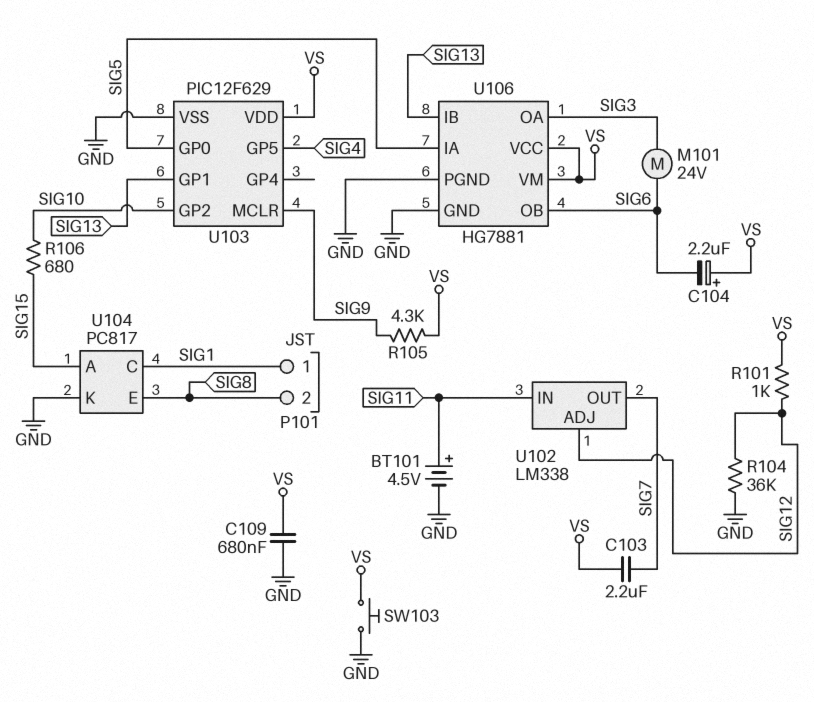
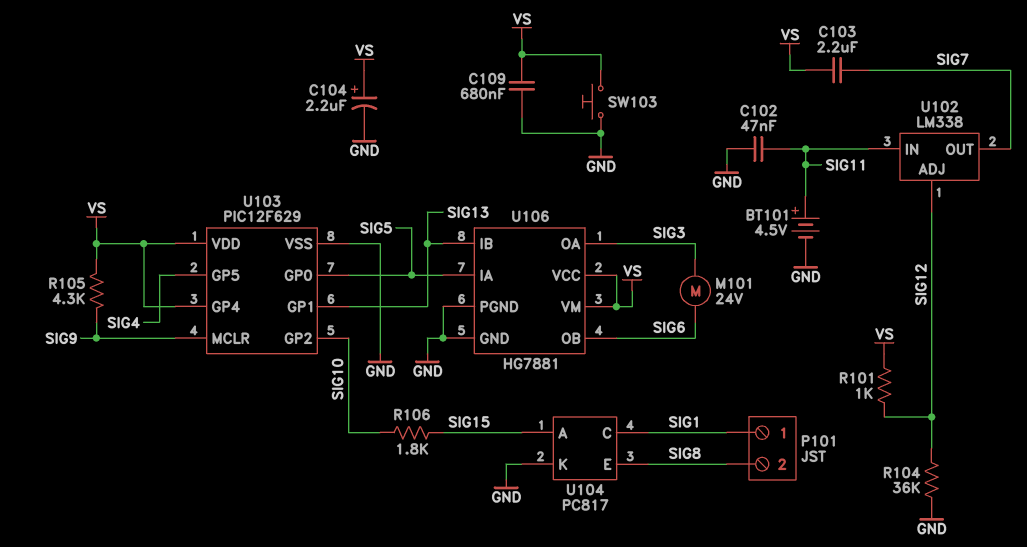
C102: none -> 47nF (GND, SIG11)
C104: 2.2uF (plus VS, minus SIG6) -> 2.2uF (plus VS, minus GND)
R106: 680 (SIG10, SIG15) -> 1.8k (SIG10, SIG15)
U103 pin GP4: none -> VS

